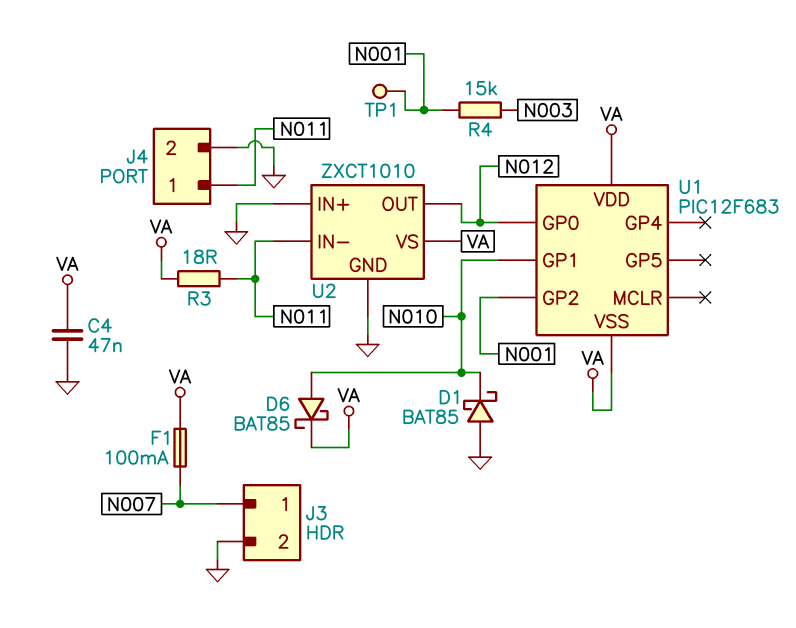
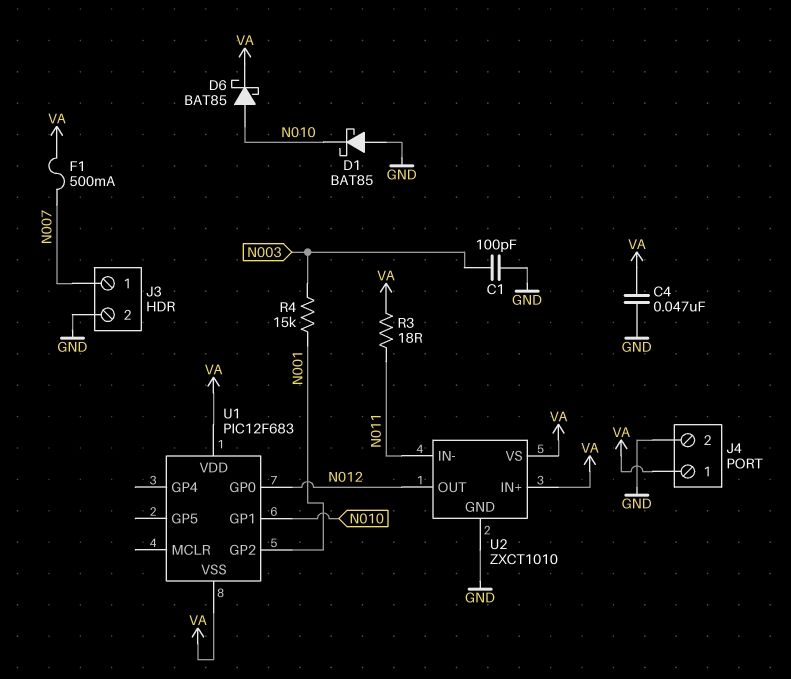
C1: none -> 100pF (GND, N003)
F1: 100mA (N007, VA) -> 500mA (N007, VA)
J4 pin 1: N011 -> VA
TP1: test point (N001) -> none
U2 pin IN+: GND -> VA

